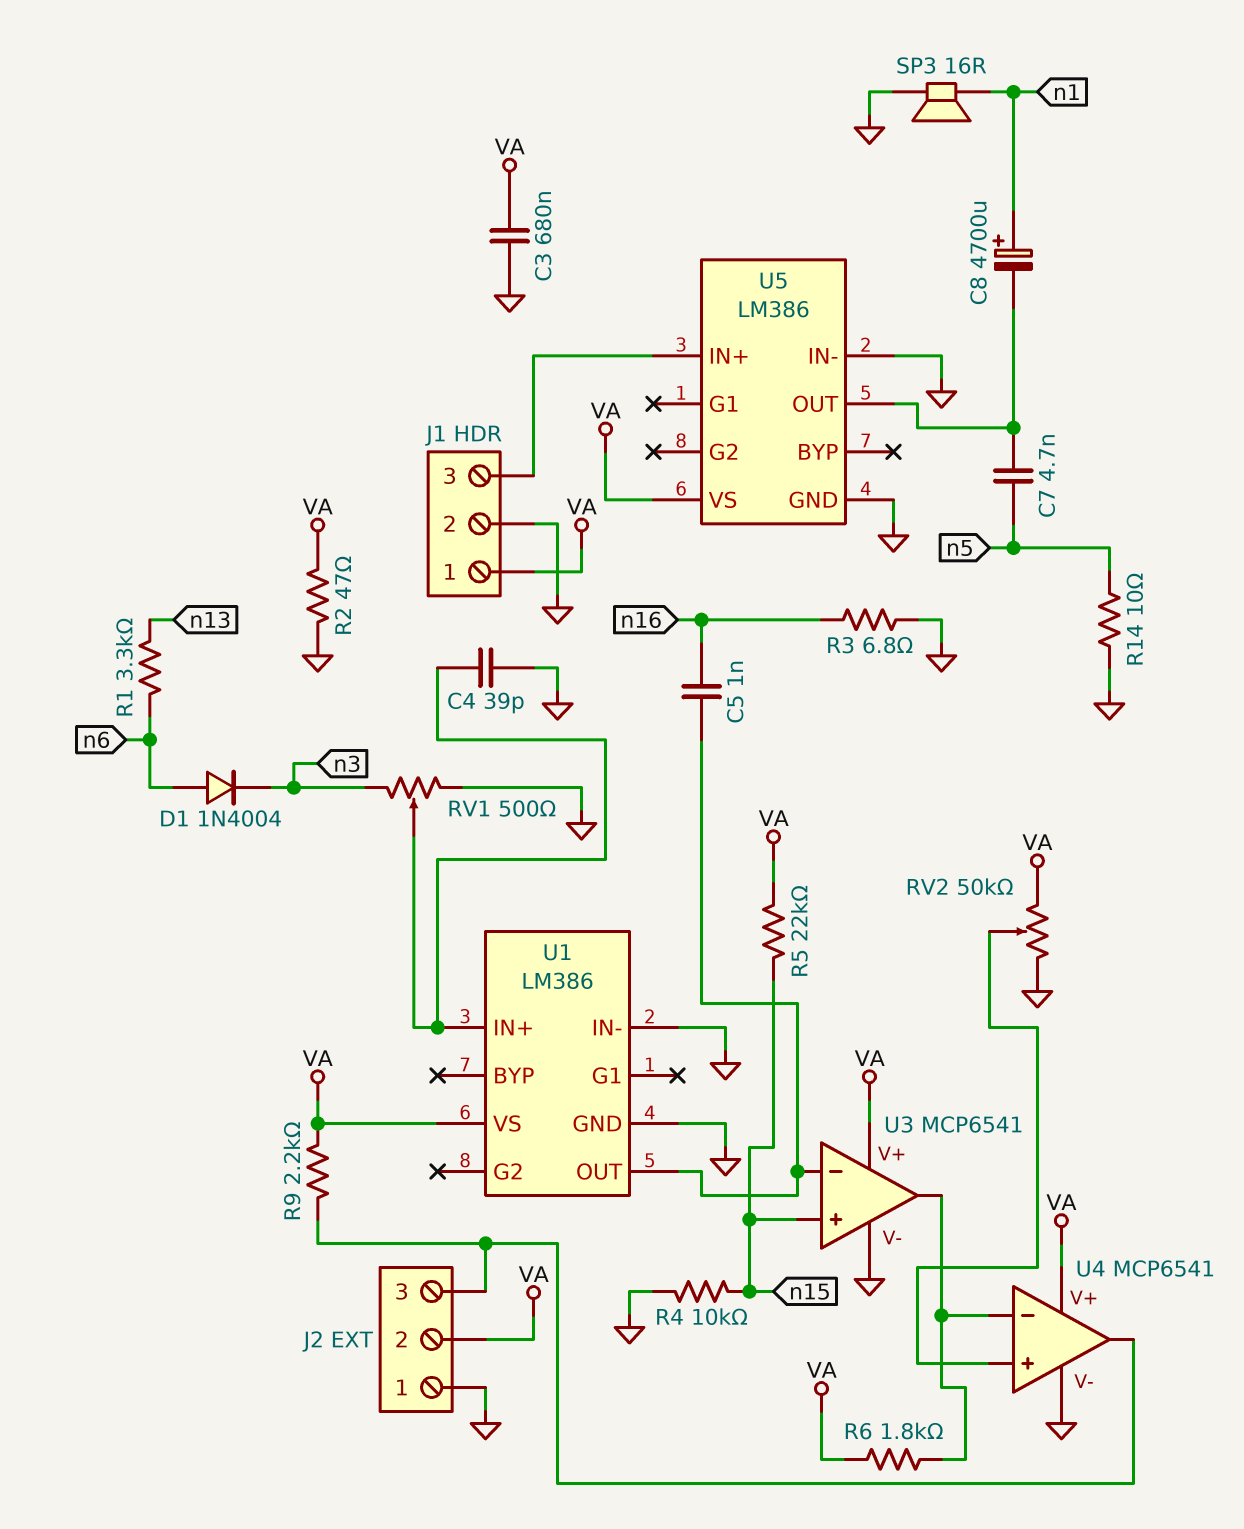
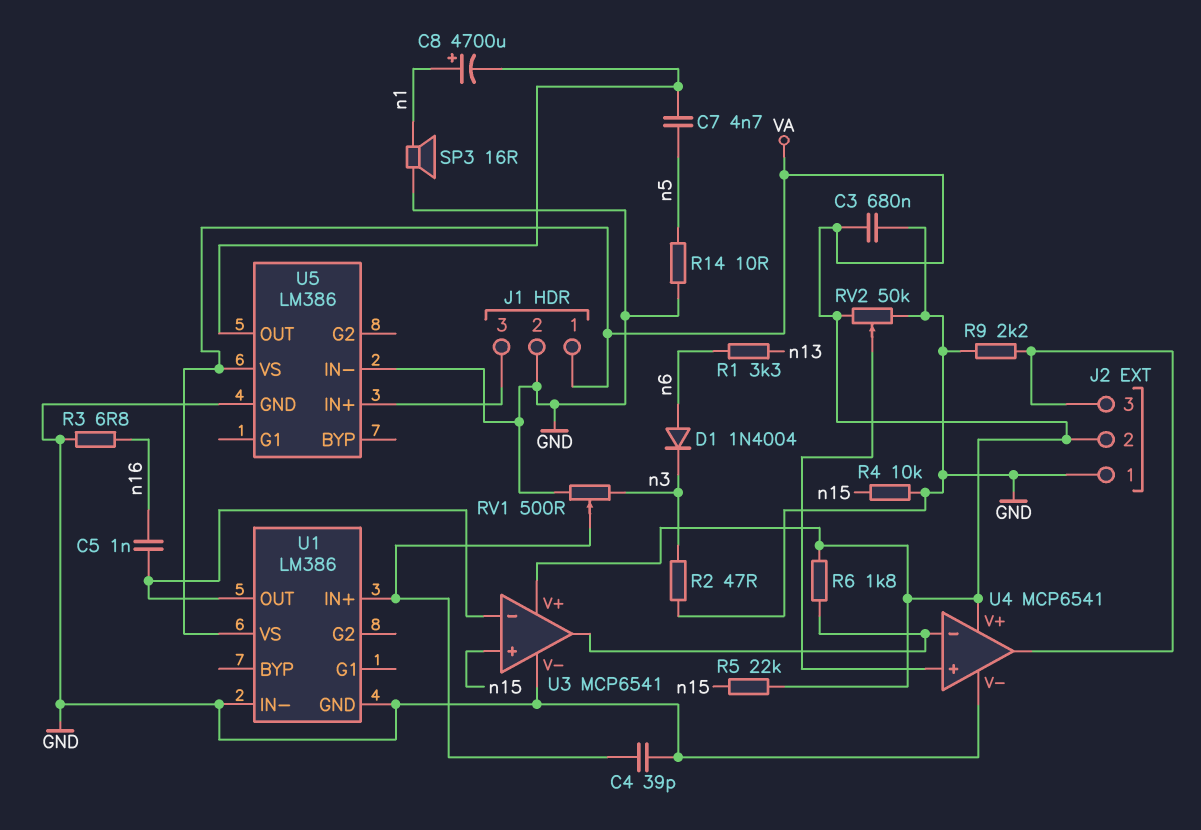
R2: 47 (GND, VA) -> 47 (GND, n3)
R9: 2.2k (J2/3, VA) -> 2.2k (GND, J2/3)

